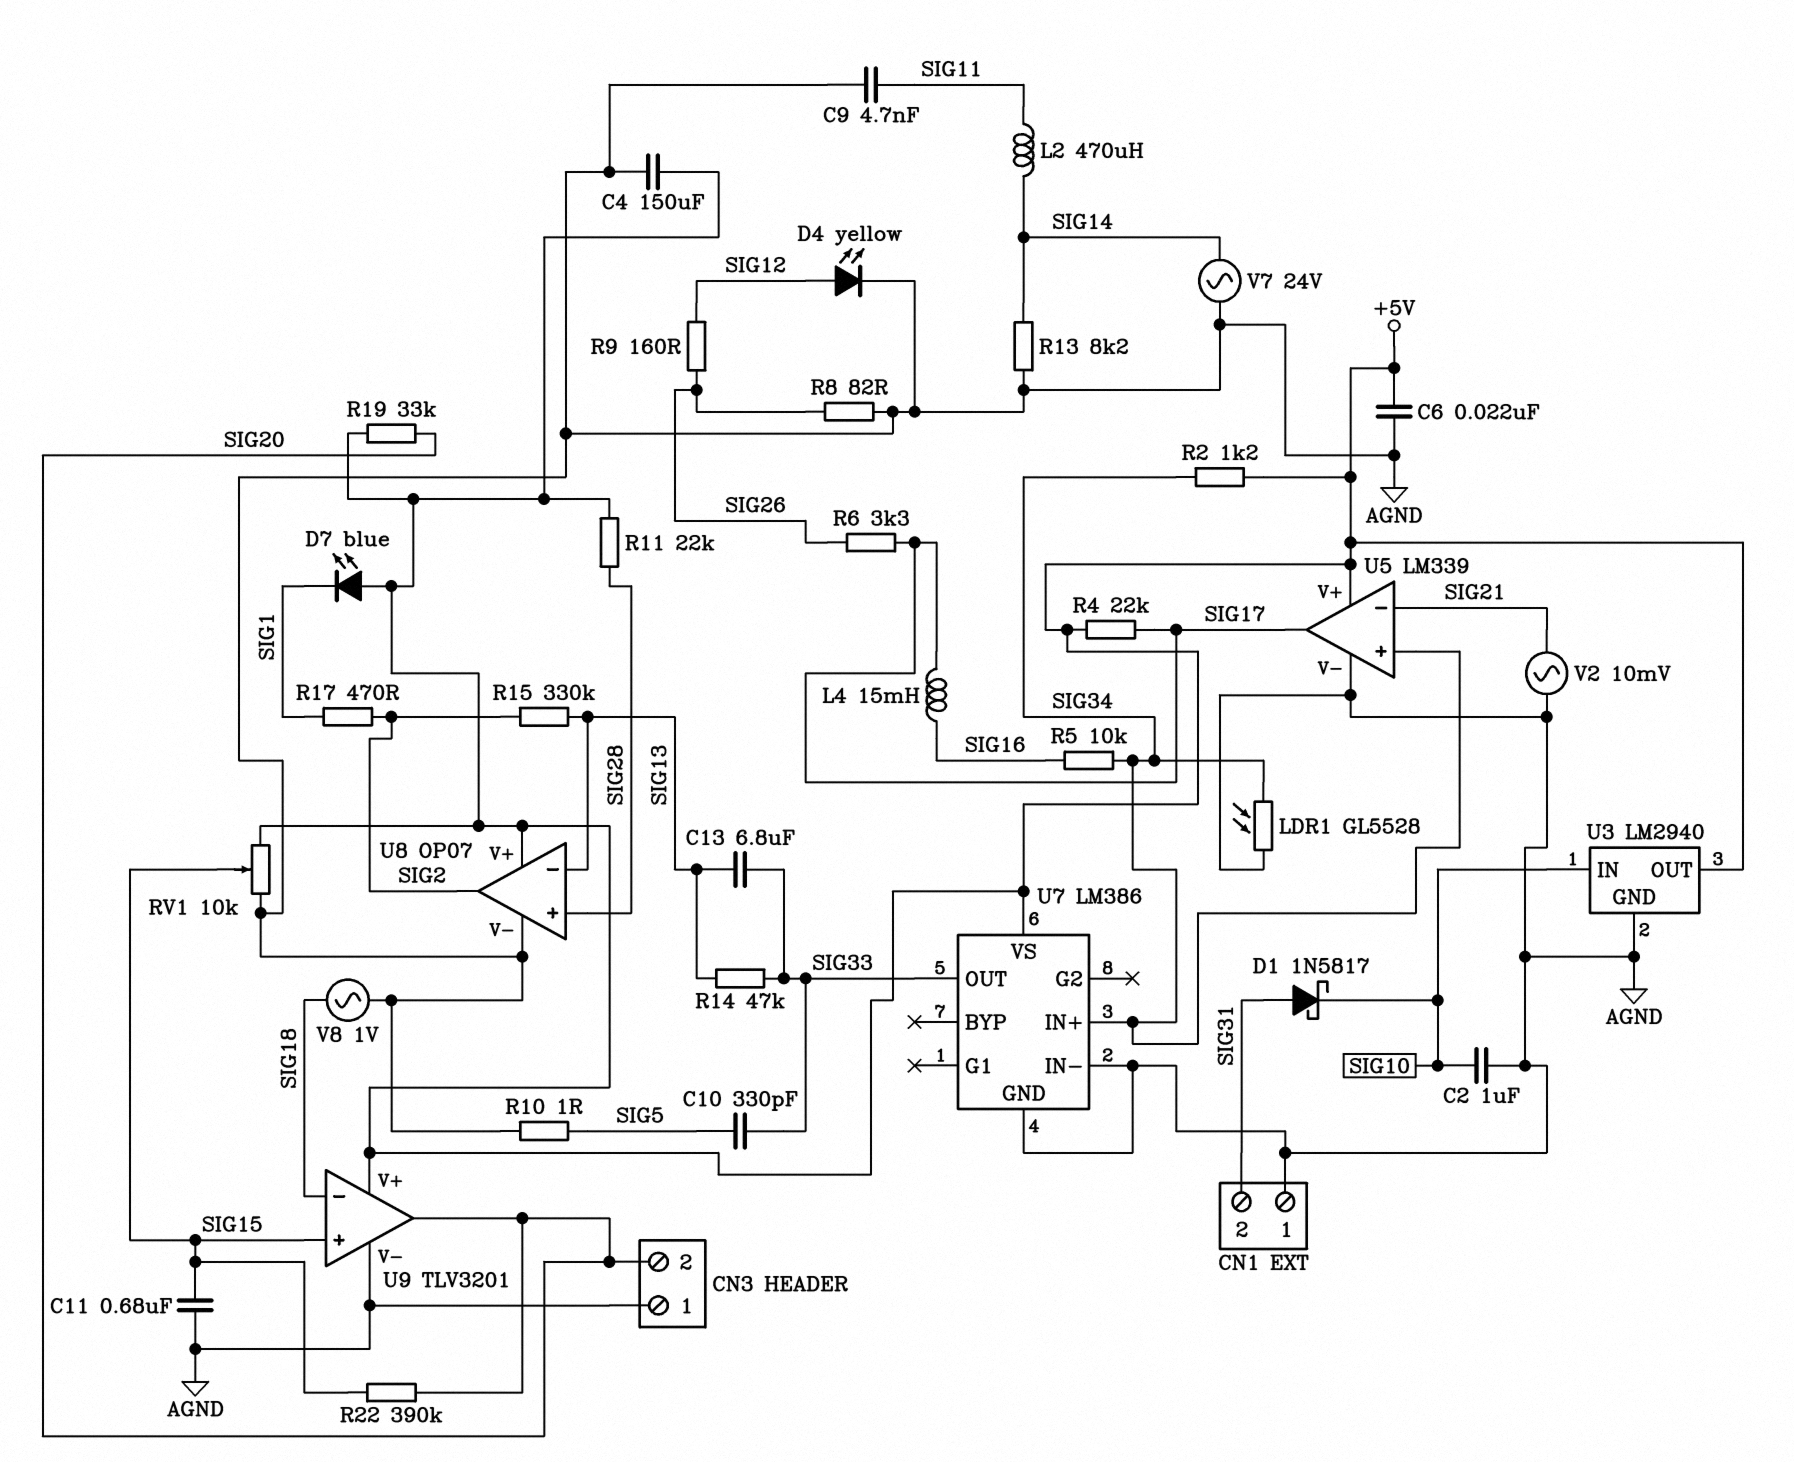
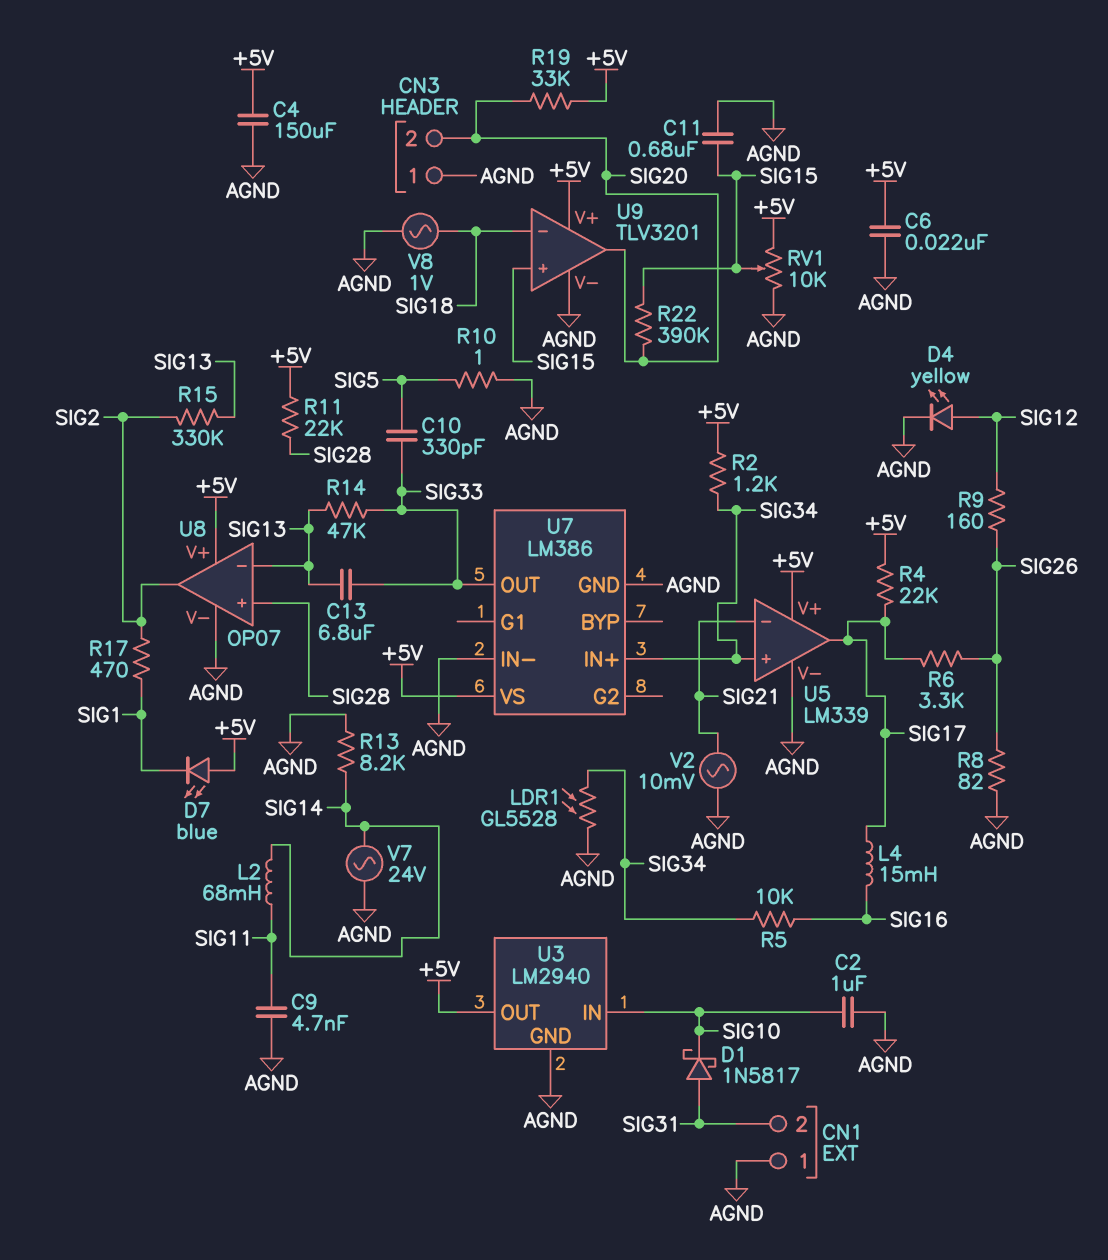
L2: 470uH (SIG11, SIG14) -> 68mH (SIG11, SIG14)

